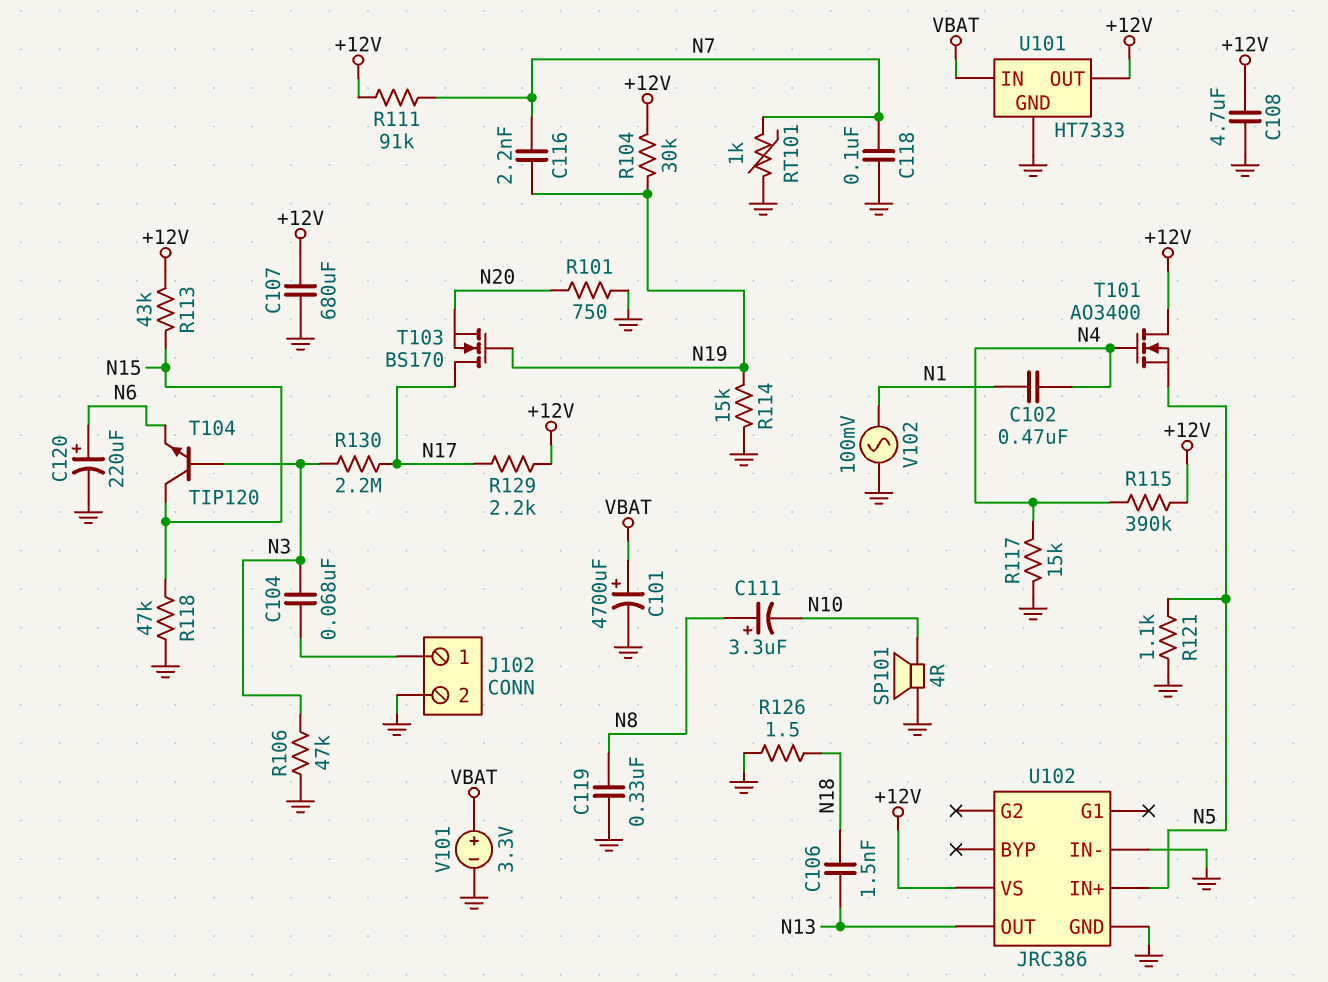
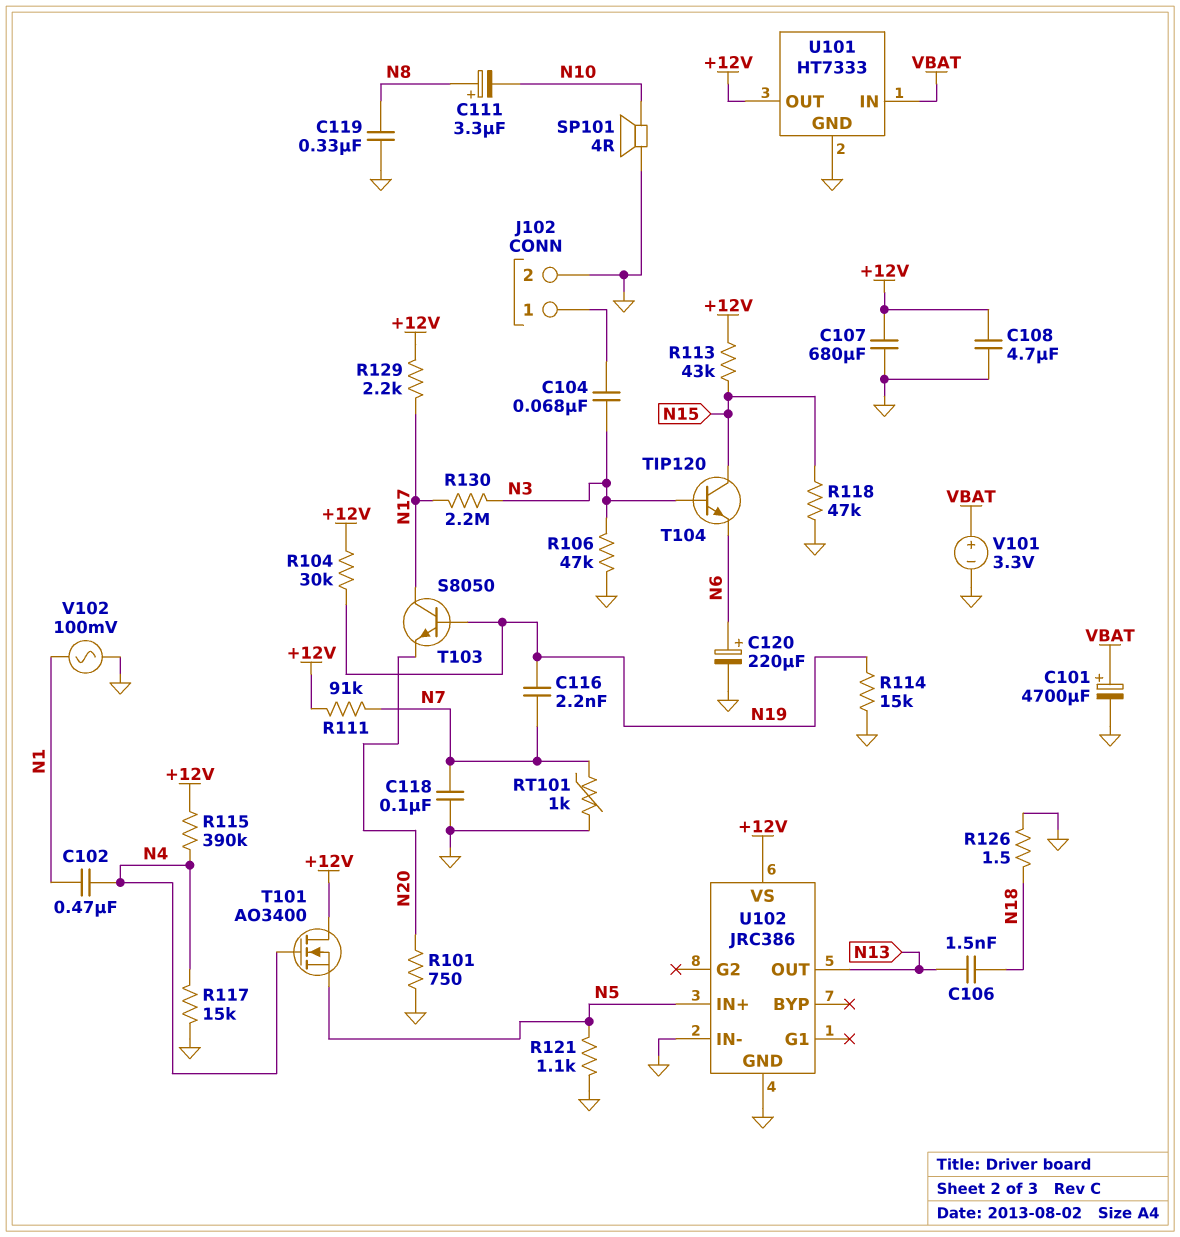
T103: NMOS BS170 (G N19, D N17, S N20) -> NPN S8050 (B N19, C N17, E N20)

